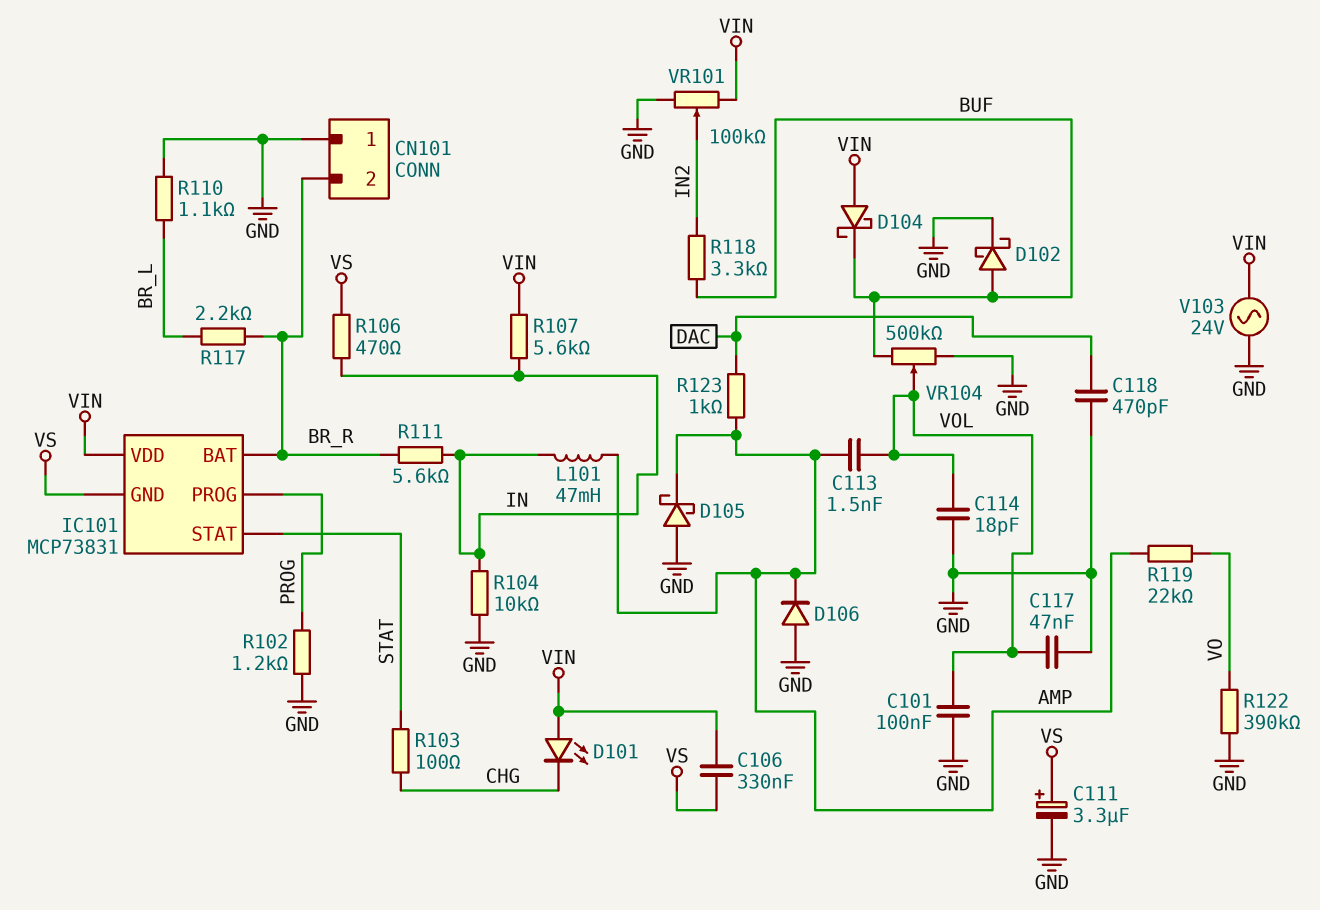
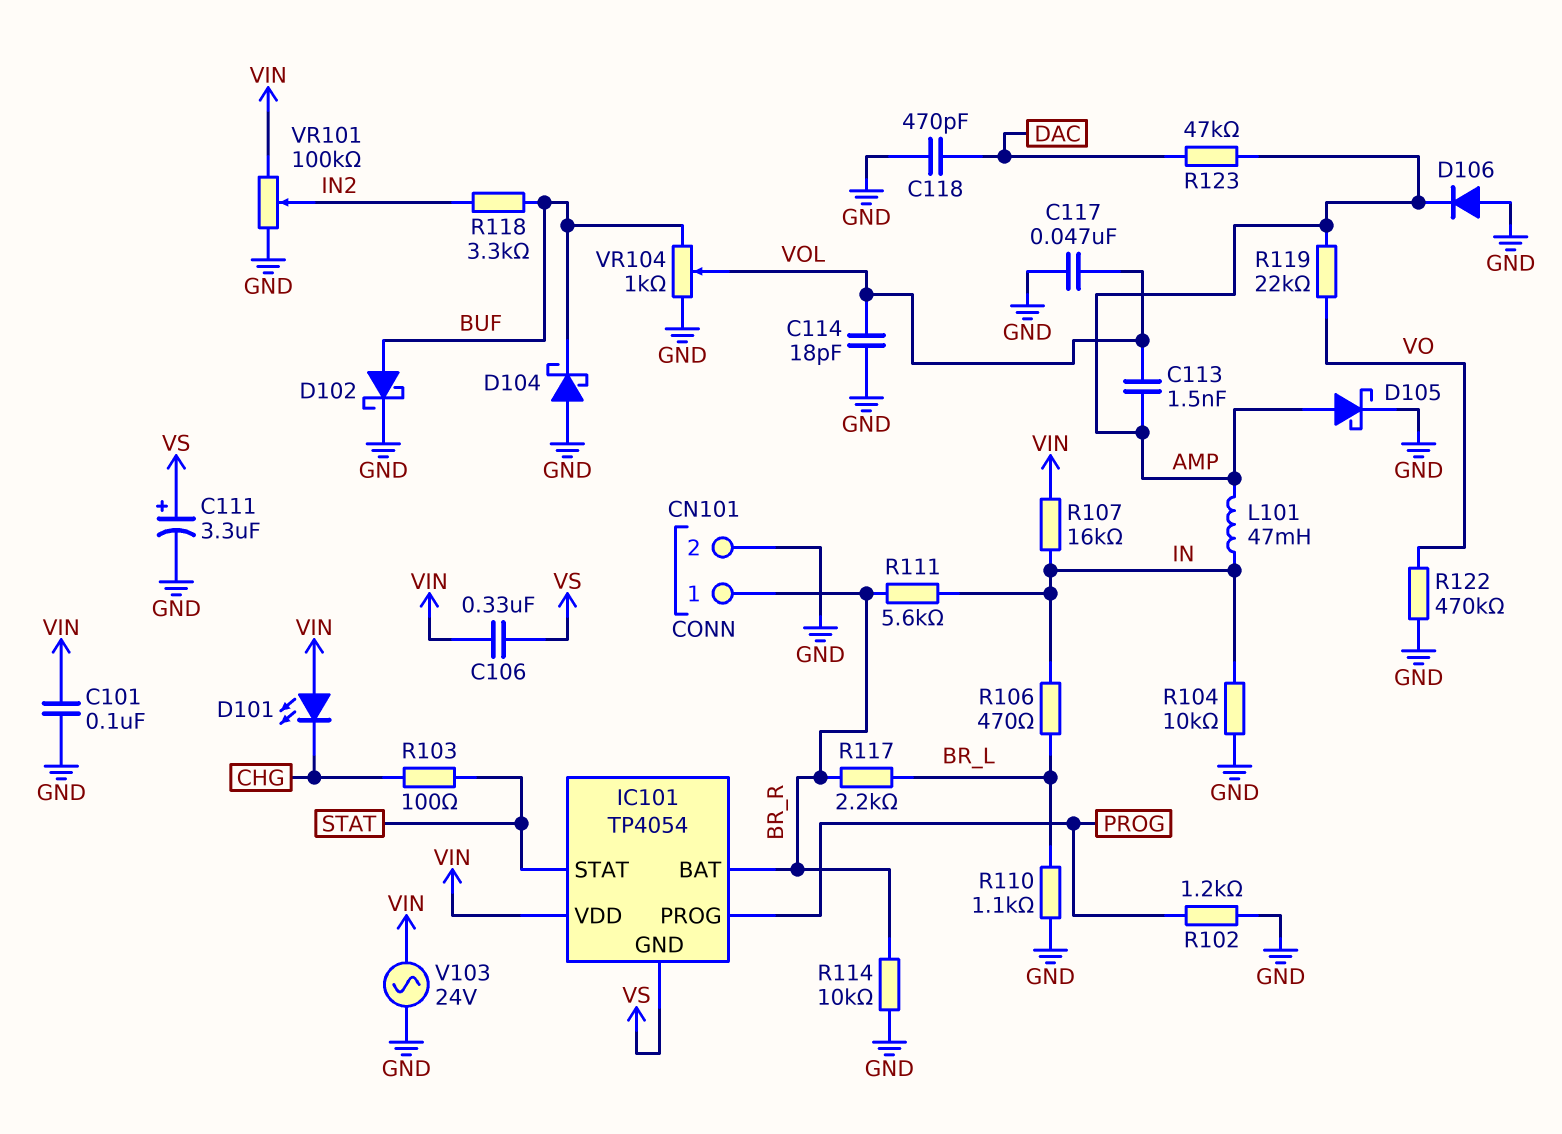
C101: 100nF (GND, VOL) -> 100nF (GND, VIN)
CN101 pin 1: GND -> BR_R
CN101 pin 2: BR_R -> GND
D104: schottky (A VIN, K BUF) -> schottky (A GND, K BUF)
D105: schottky (A GND, K AMP) -> schottky (A AMP, K GND)
IC101: MCP73831 -> TP4054
R106: 470 (IN, VS) -> 470 (BR_L, IN)
R107: 5.6k (IN, VIN) -> 16k (IN, VIN)
R114: none -> 10k (BR_R, GND)
R122: 390k (GND, VO) -> 470k (GND, VO)
R123: 1k (AMP, DAC) -> 47k (AMP, DAC)
VR104: 500k (BUF, GND, wiper VOL) -> 1k (BUF, GND, wiper VOL)

